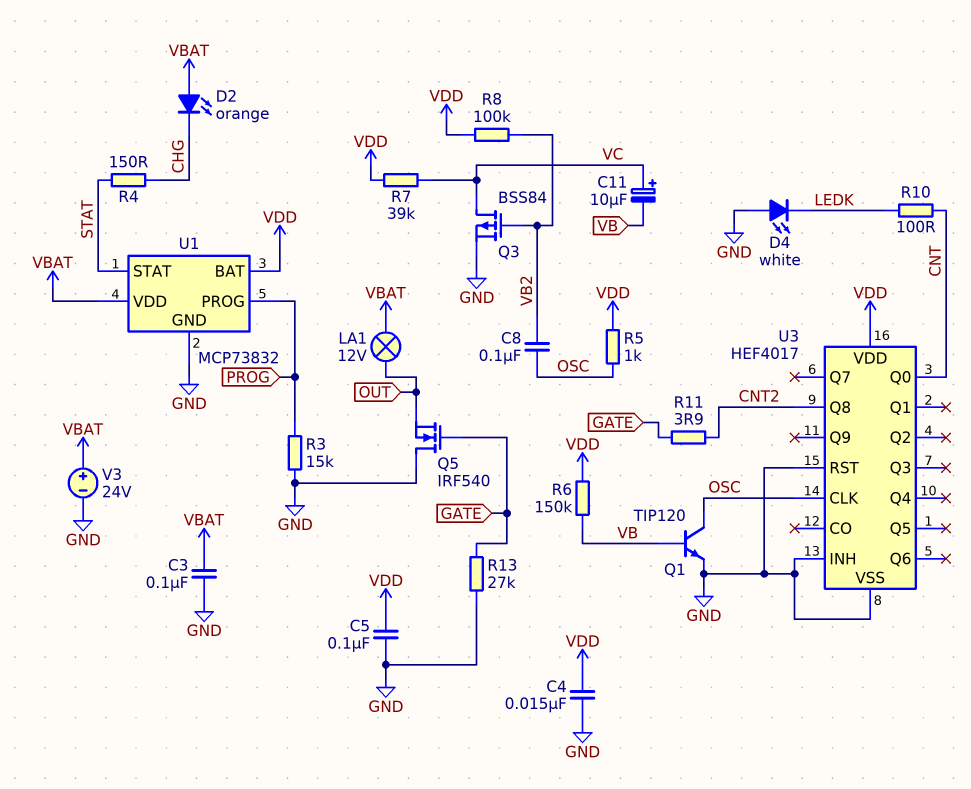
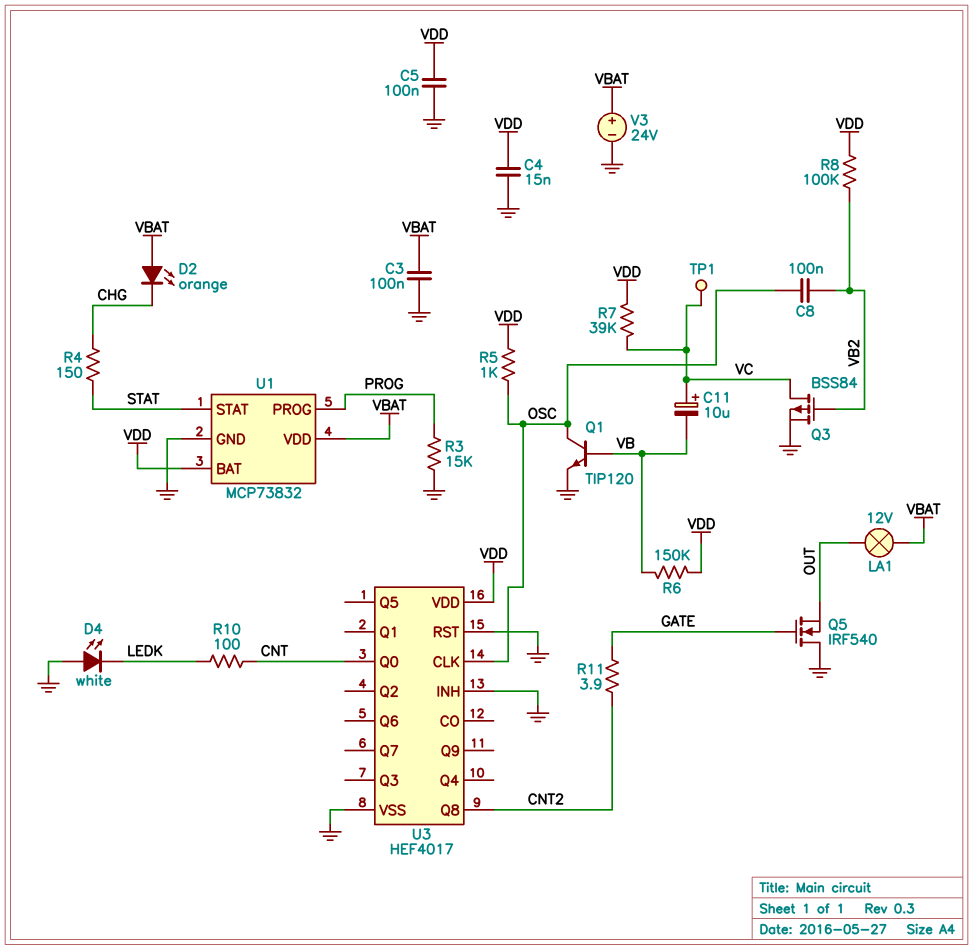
R13: 27k (GATE, GND) -> none
TP1: none -> test point (VC)

